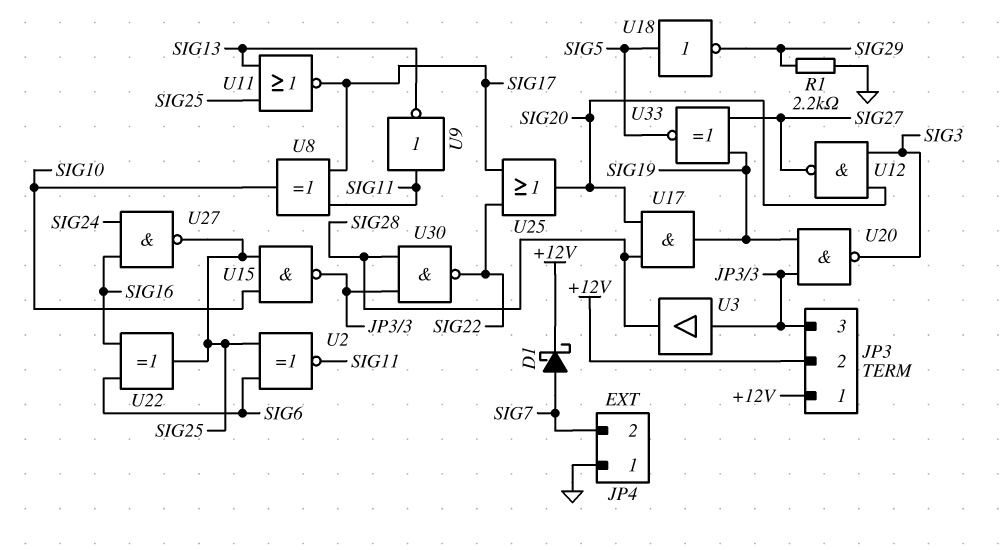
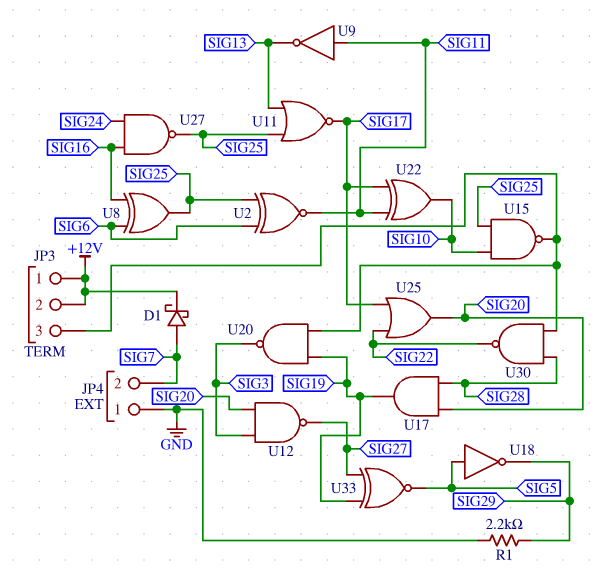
U3: buffer (in JP3/3, out SIG28) -> none
U8: XOR (in SIG11, in SIG17, out SIG10) -> XOR (in SIG6, in SIG16, out SIG25)
U22: XOR (in SIG6, in SIG16, out SIG25) -> XOR (in SIG11, in SIG17, out SIG10)

